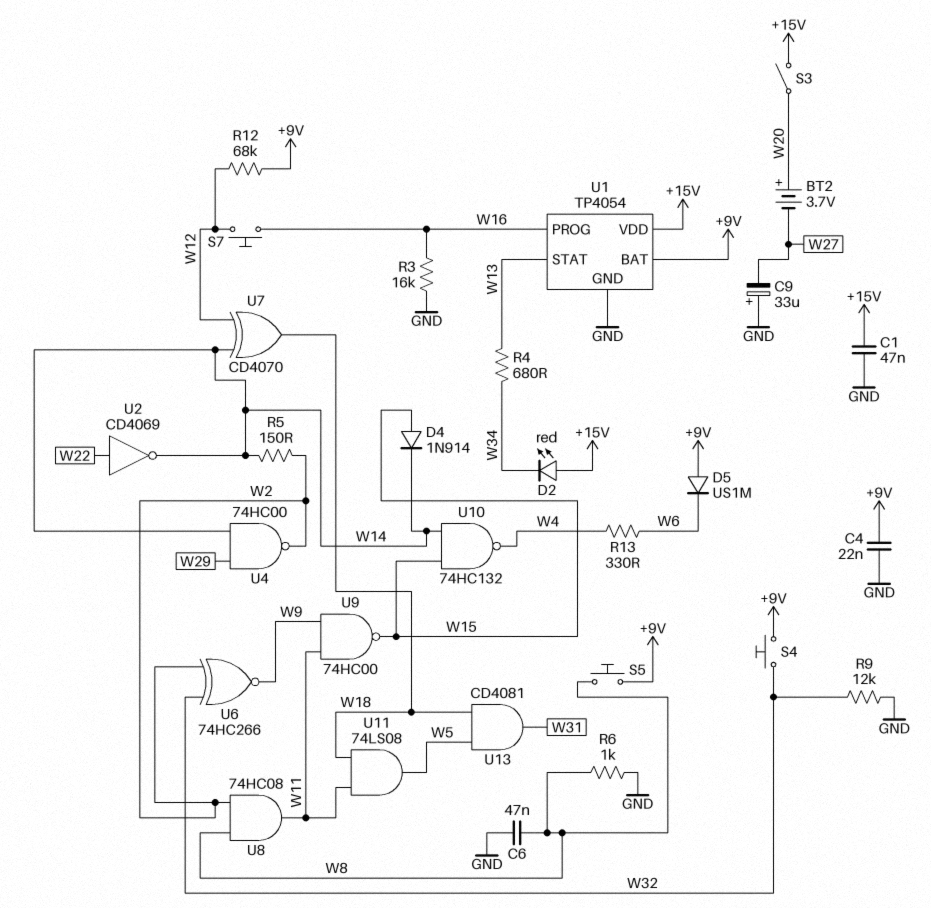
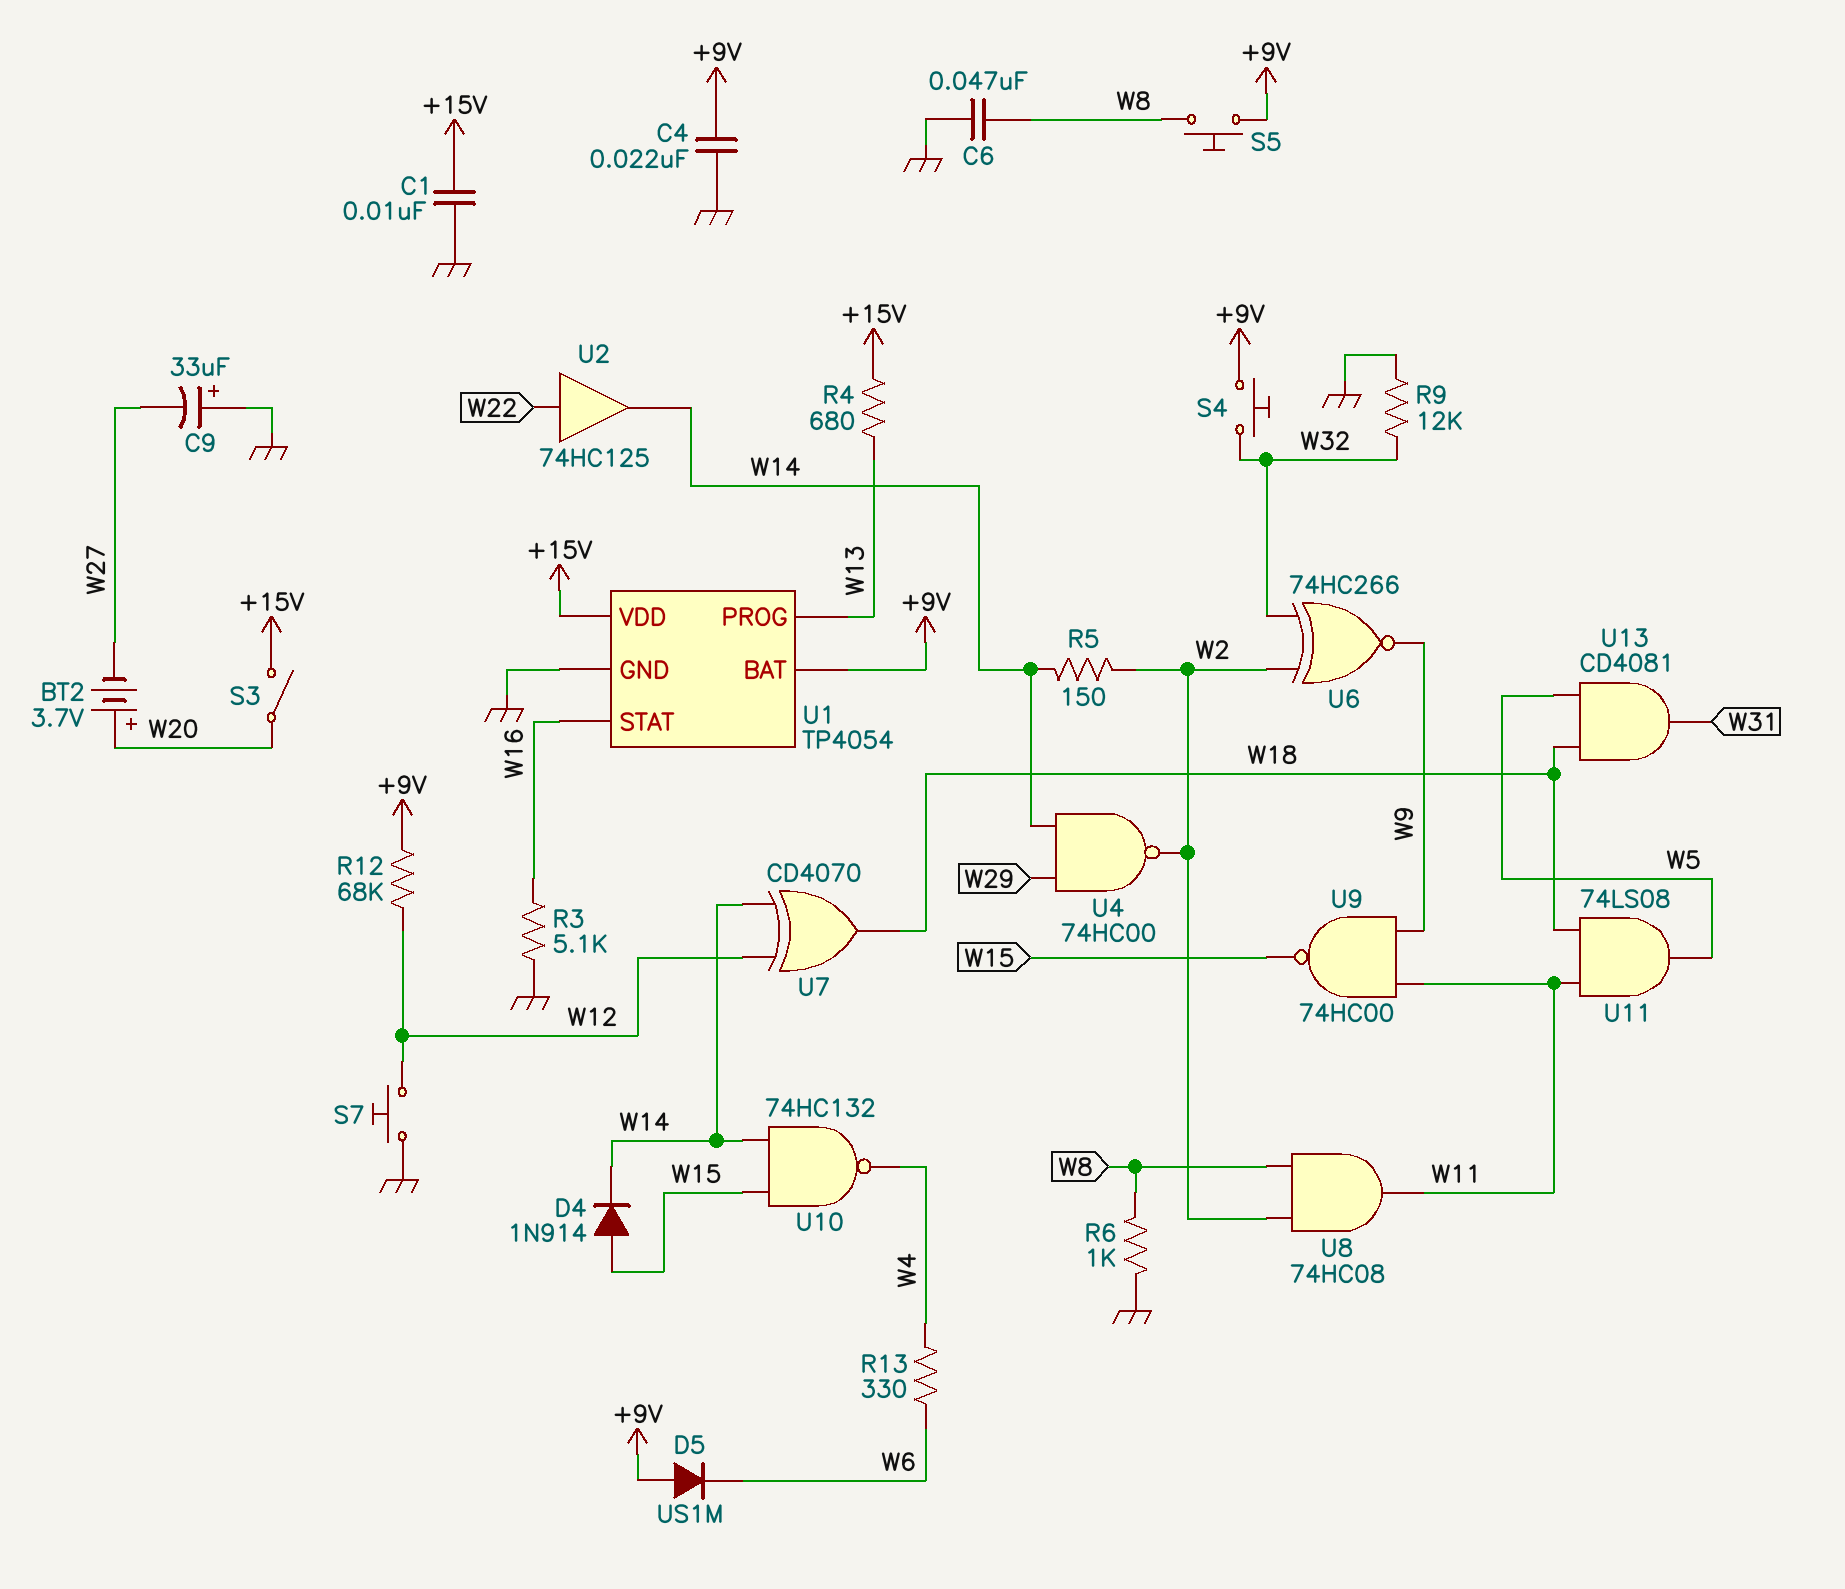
C1: 47nF (+15V, GND) -> 10nF (+15V, GND)
D2: LED red (A +15V, K W34) -> none
R3: 16k (GND, W16) -> 5.1k (GND, W16)
R4: 680 (W13, W34) -> 680 (+15V, W13)
S7: button (W12, W16) -> button (GND, W12)
U1 pin PROG: W16 -> W13
U1 pin STAT: W13 -> W16
U2: NOT CD4069 (in W22, out W14) -> buffer 74HC125 (in W22, out W14)

